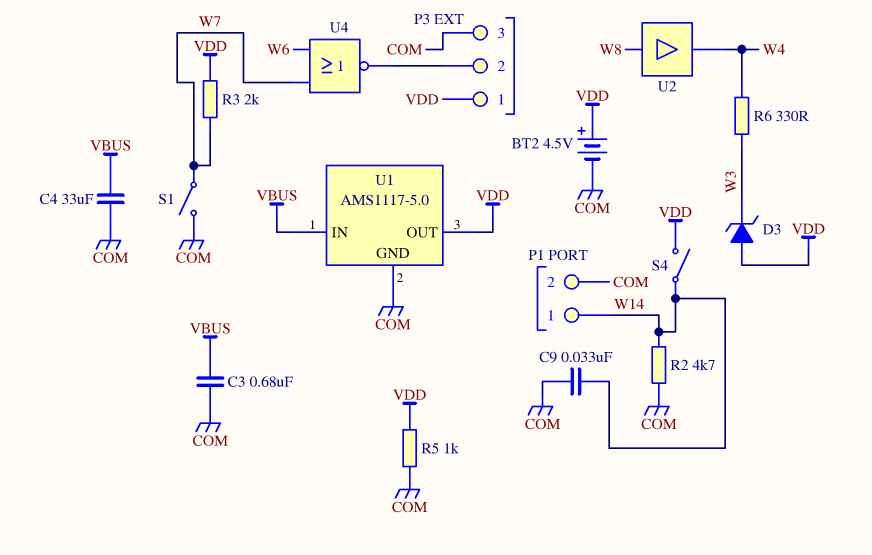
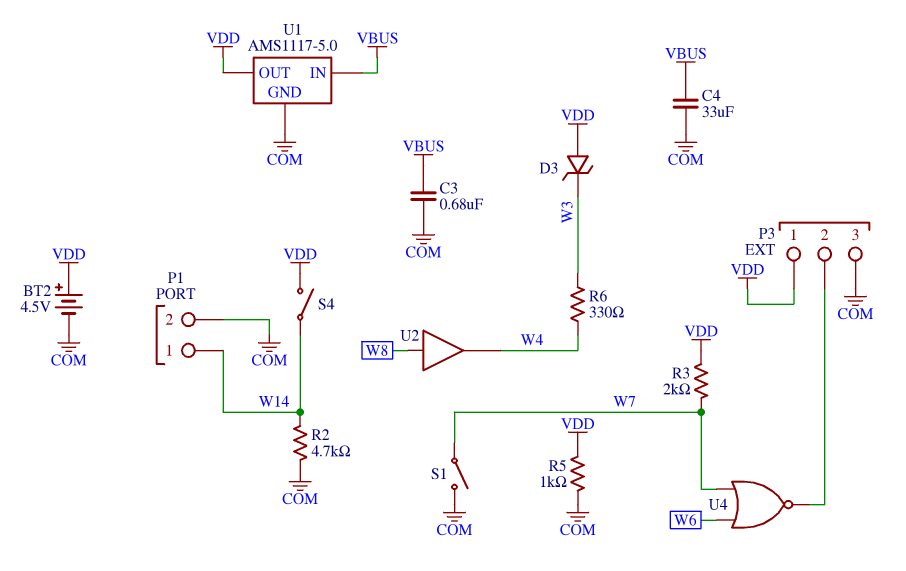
C9: 33nF (COM, W14) -> none

